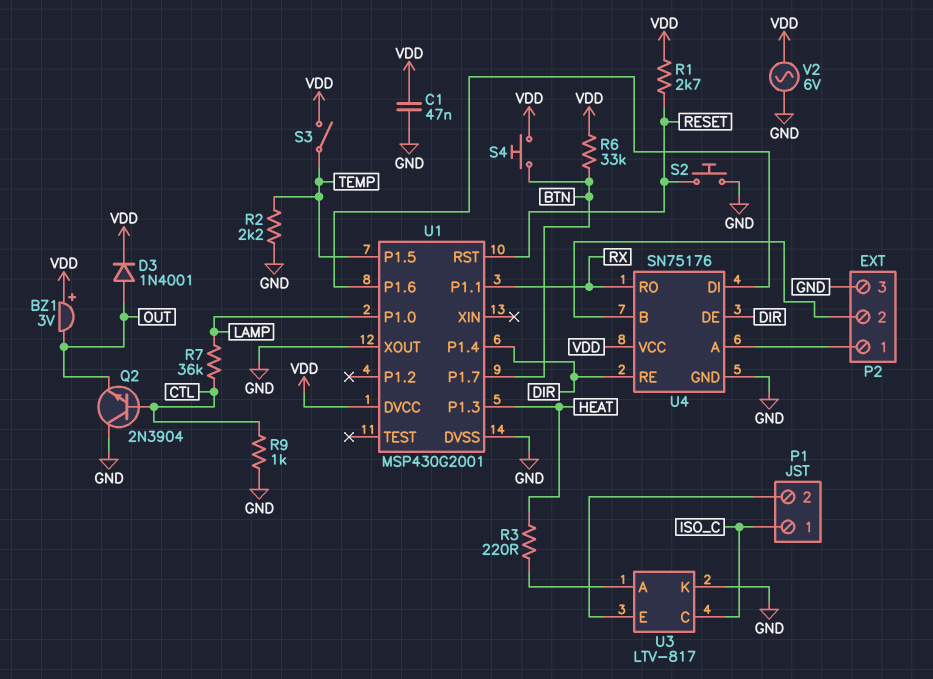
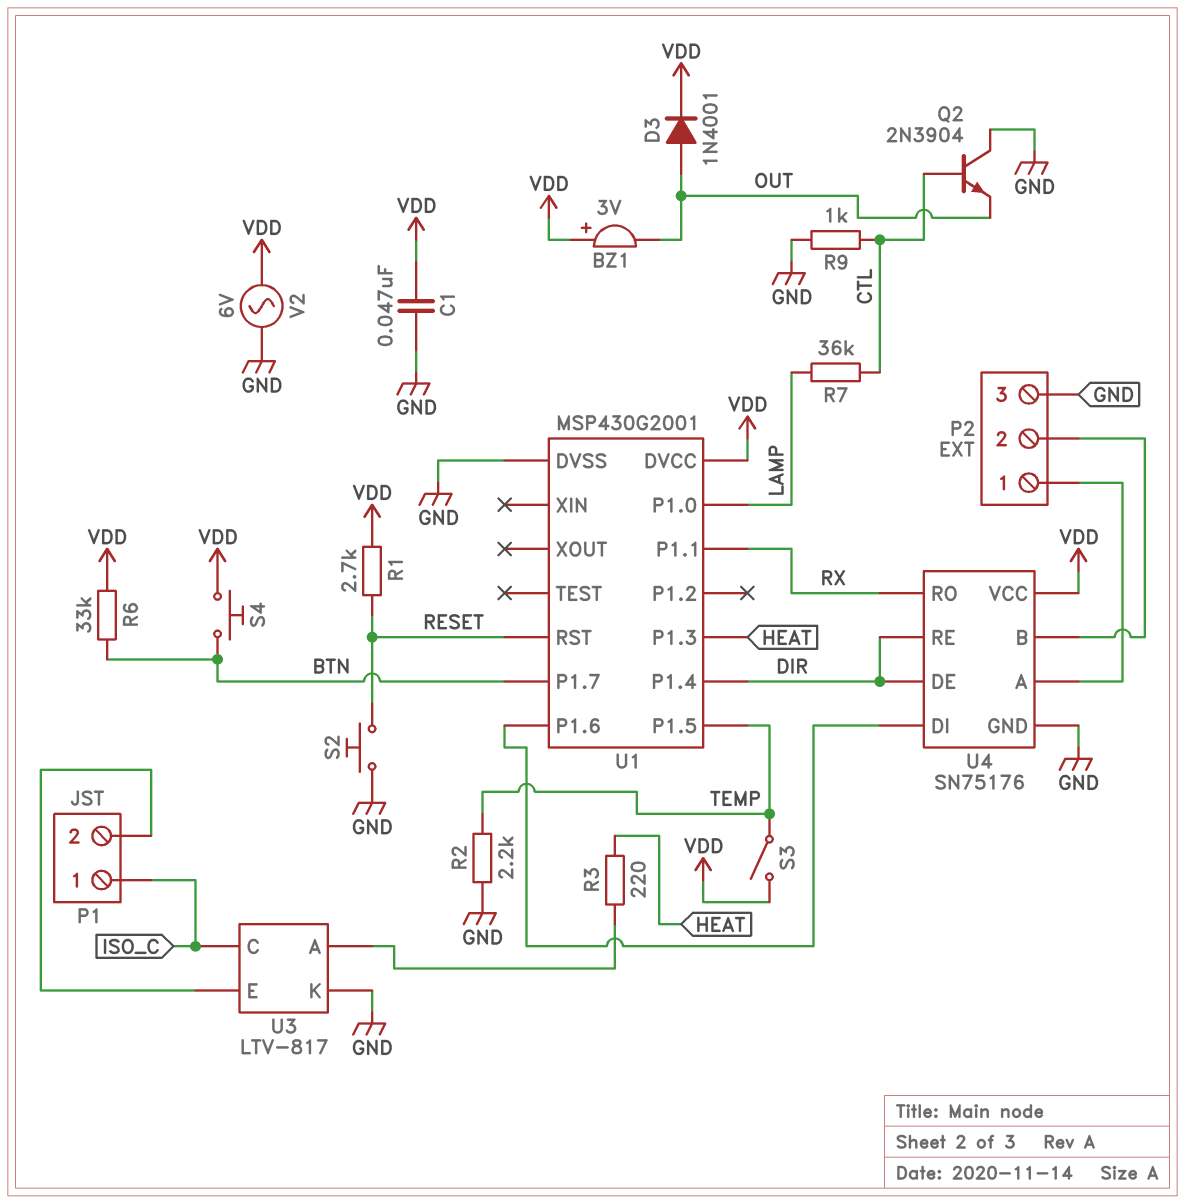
U1 pin XOUT: GND -> none

